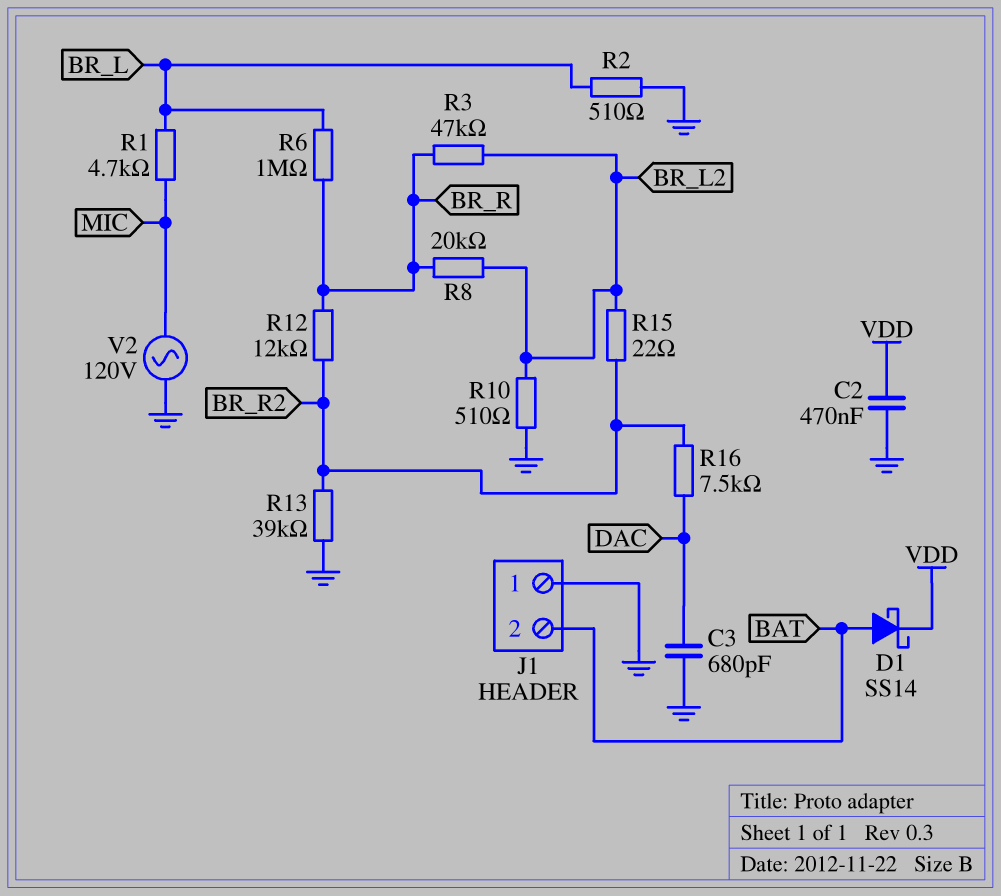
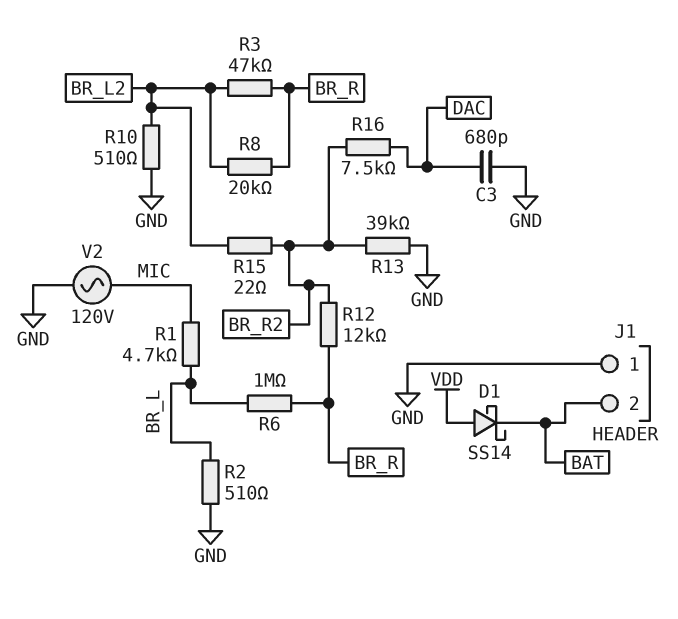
C2: 470nF (GND, VDD) -> none
D1: schottky SS14 (A BAT, K VDD) -> schottky SS14 (A VDD, K BAT)

